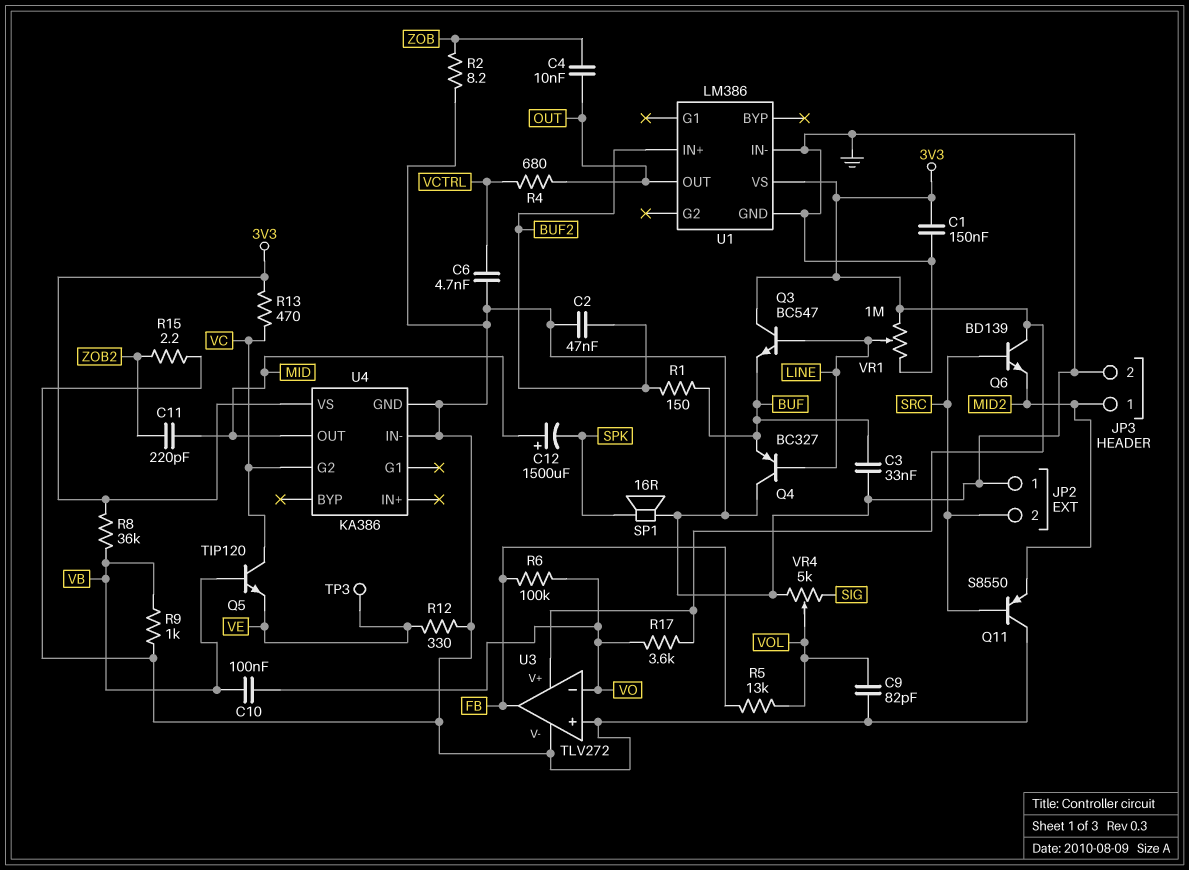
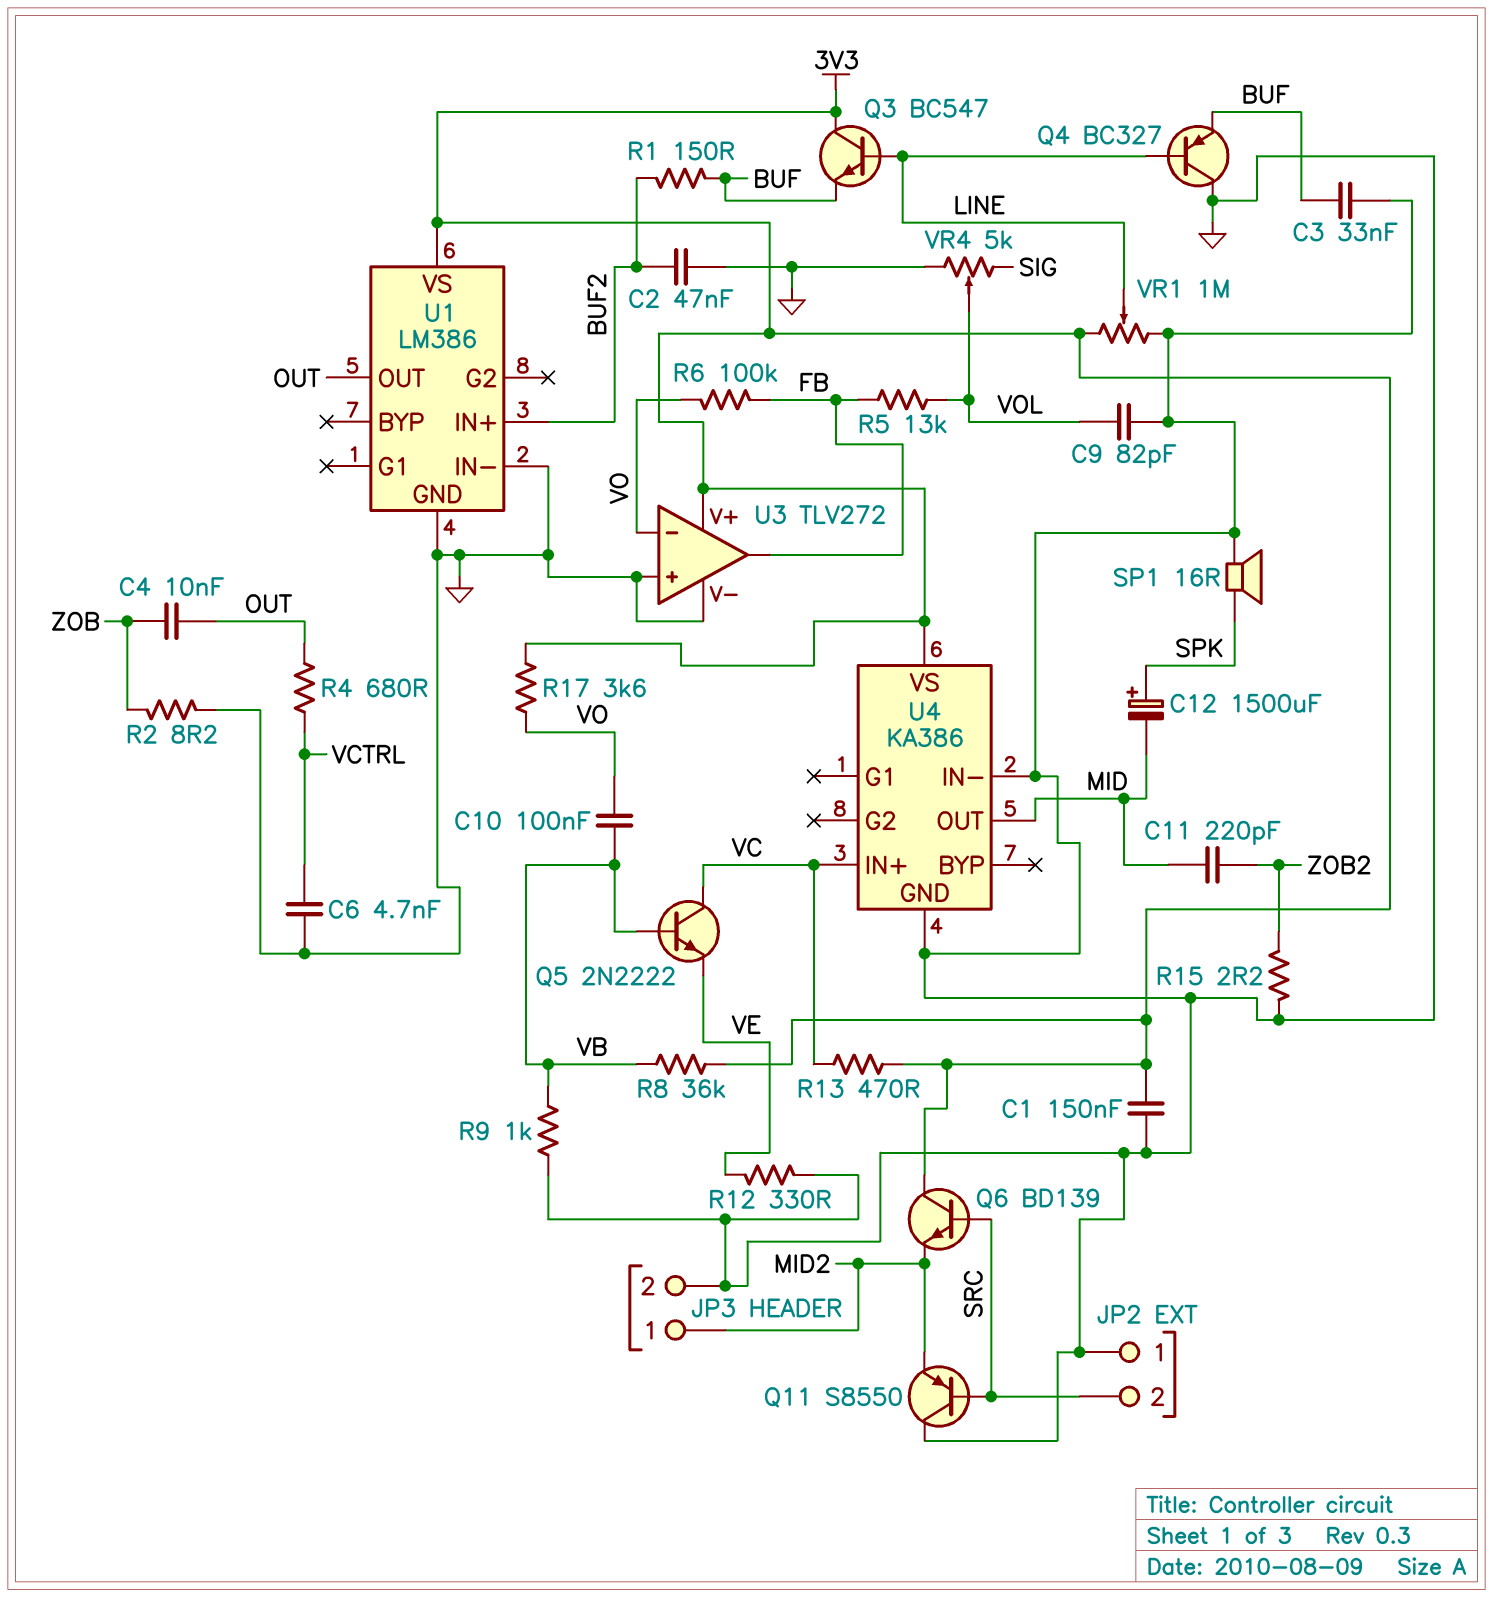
C12: 1500uF (plus MID, minus SPK) -> 1500uF (plus SPK, minus MID)
Q5: NPN TIP120 (B VB, C VC, E VE) -> NPN 2N2222 (B VB, C VC, E VE)
TP3: test point (VE) -> none
U4 pin G2: VC -> none
U4 pin IN+: none -> VC

